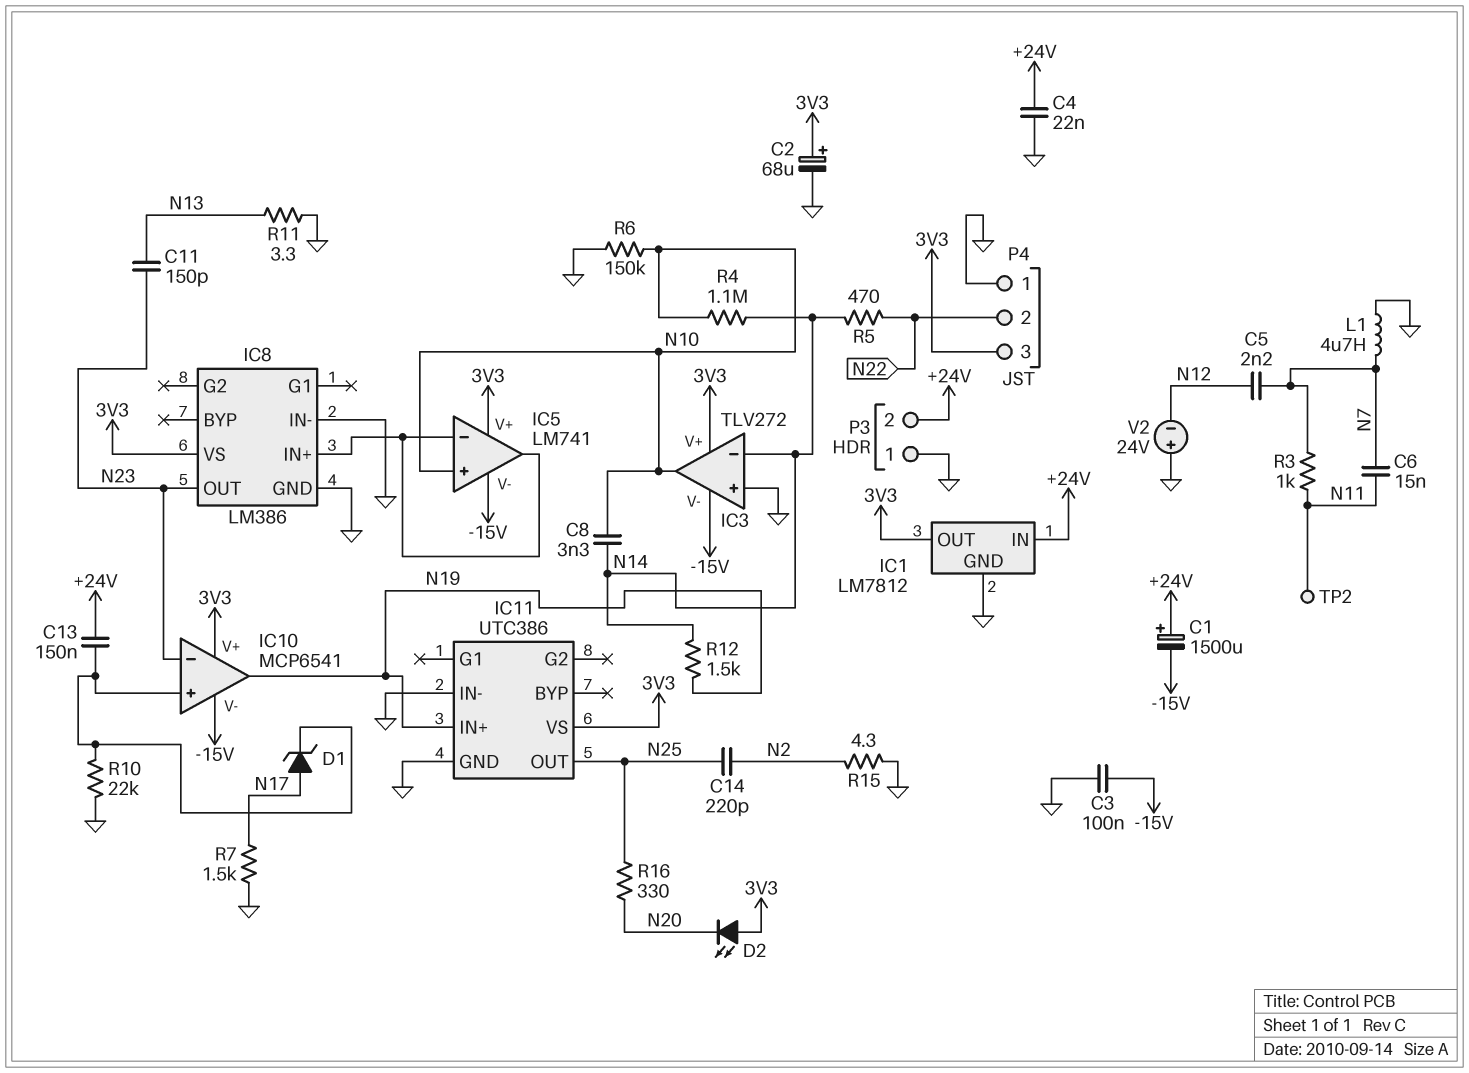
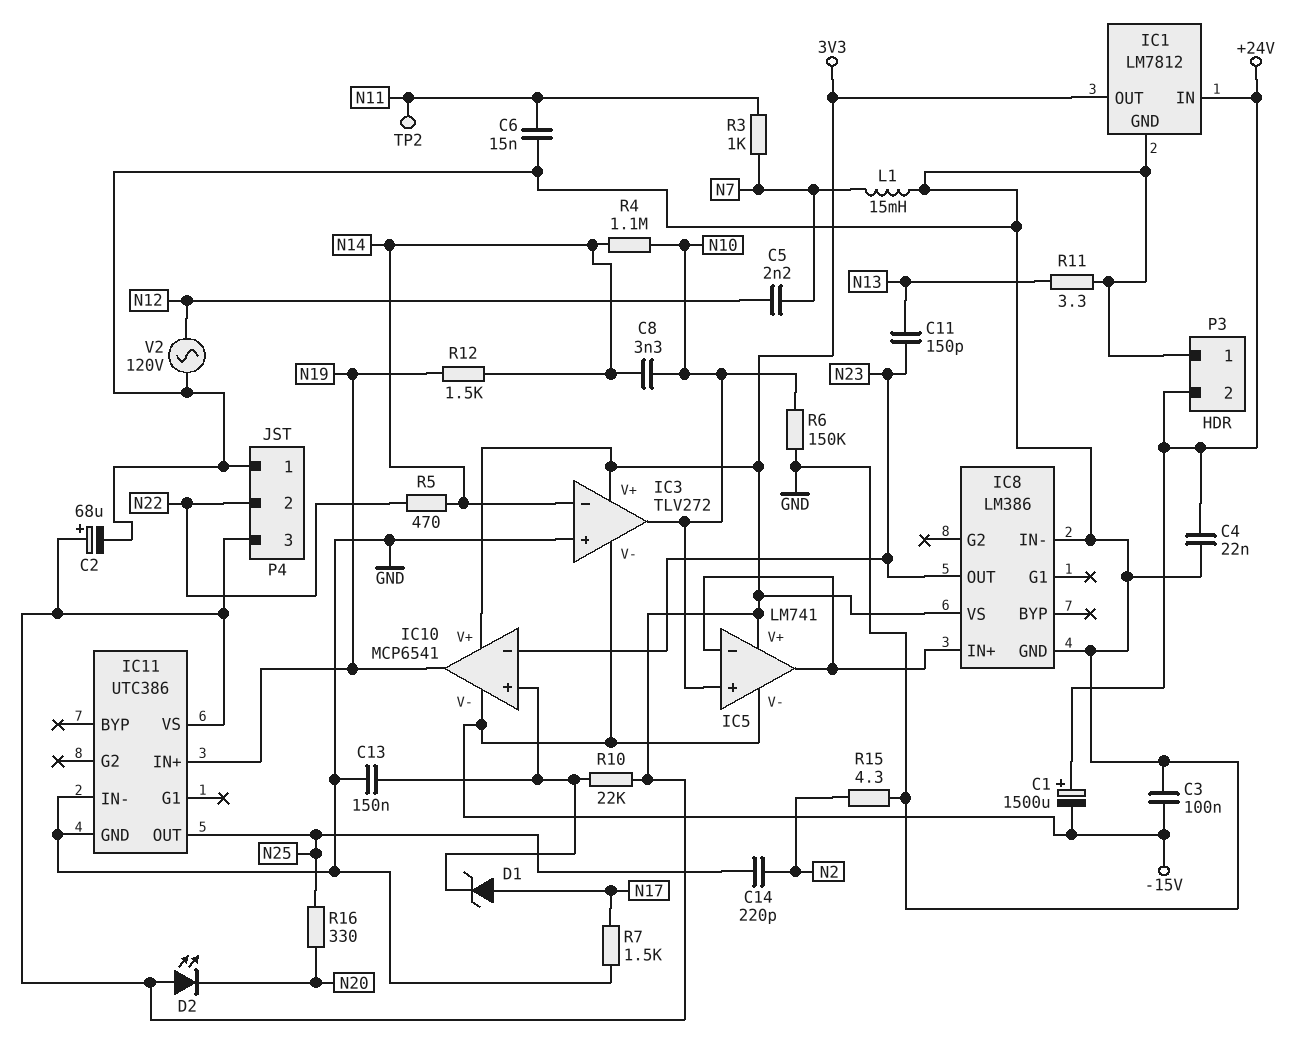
C6: 15nF (N7, N11) -> 15nF (GND, N11)
C13: 150nF (+24V, IC10/in+) -> 150nF (GND, IC10/in+)
L1: 4.7uH (GND, N7) -> 15mH (GND, N7)
R10: 22k (GND, IC10/in+) -> 22k (3V3, IC10/in+)
V2: 24V (plus GND, minus N12) -> AC 120V (GND, N12)

